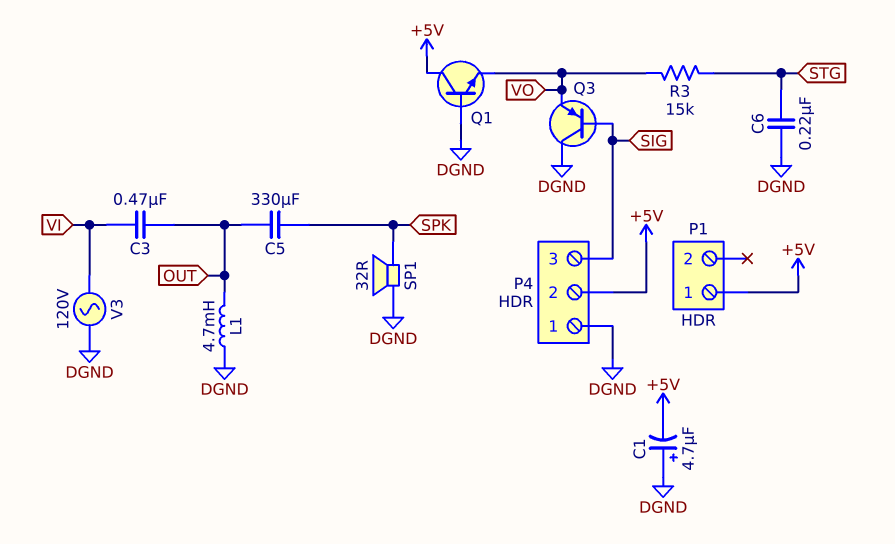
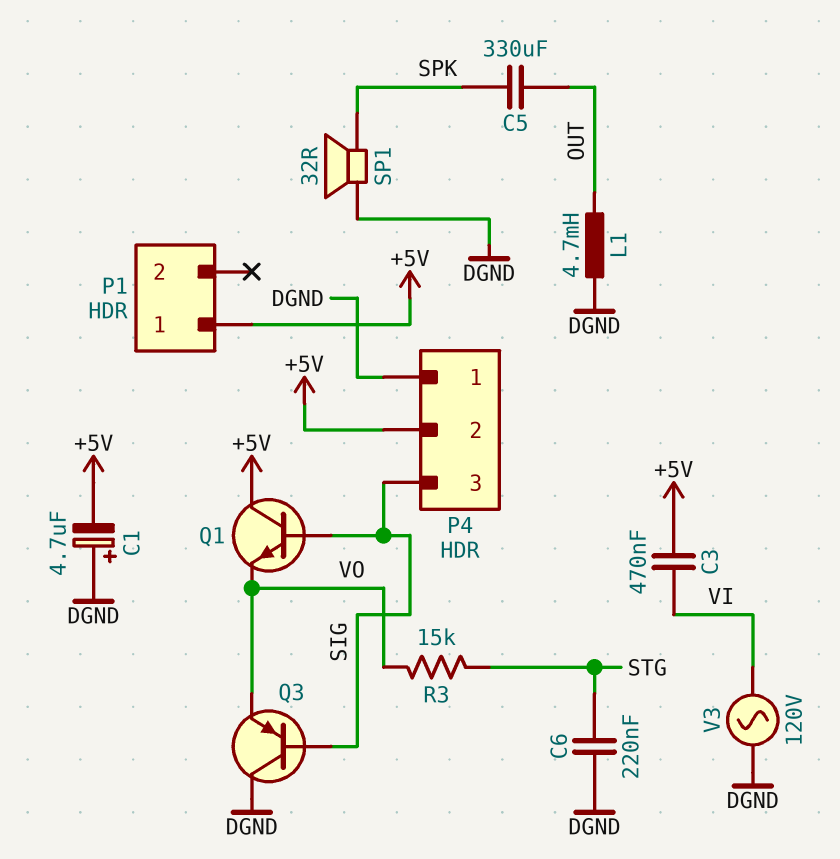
C3: 470nF (OUT, VI) -> 470nF (+5V, VI)
Q1: NPN (B DGND, C +5V, E VO) -> NPN (B SIG, C +5V, E VO)

